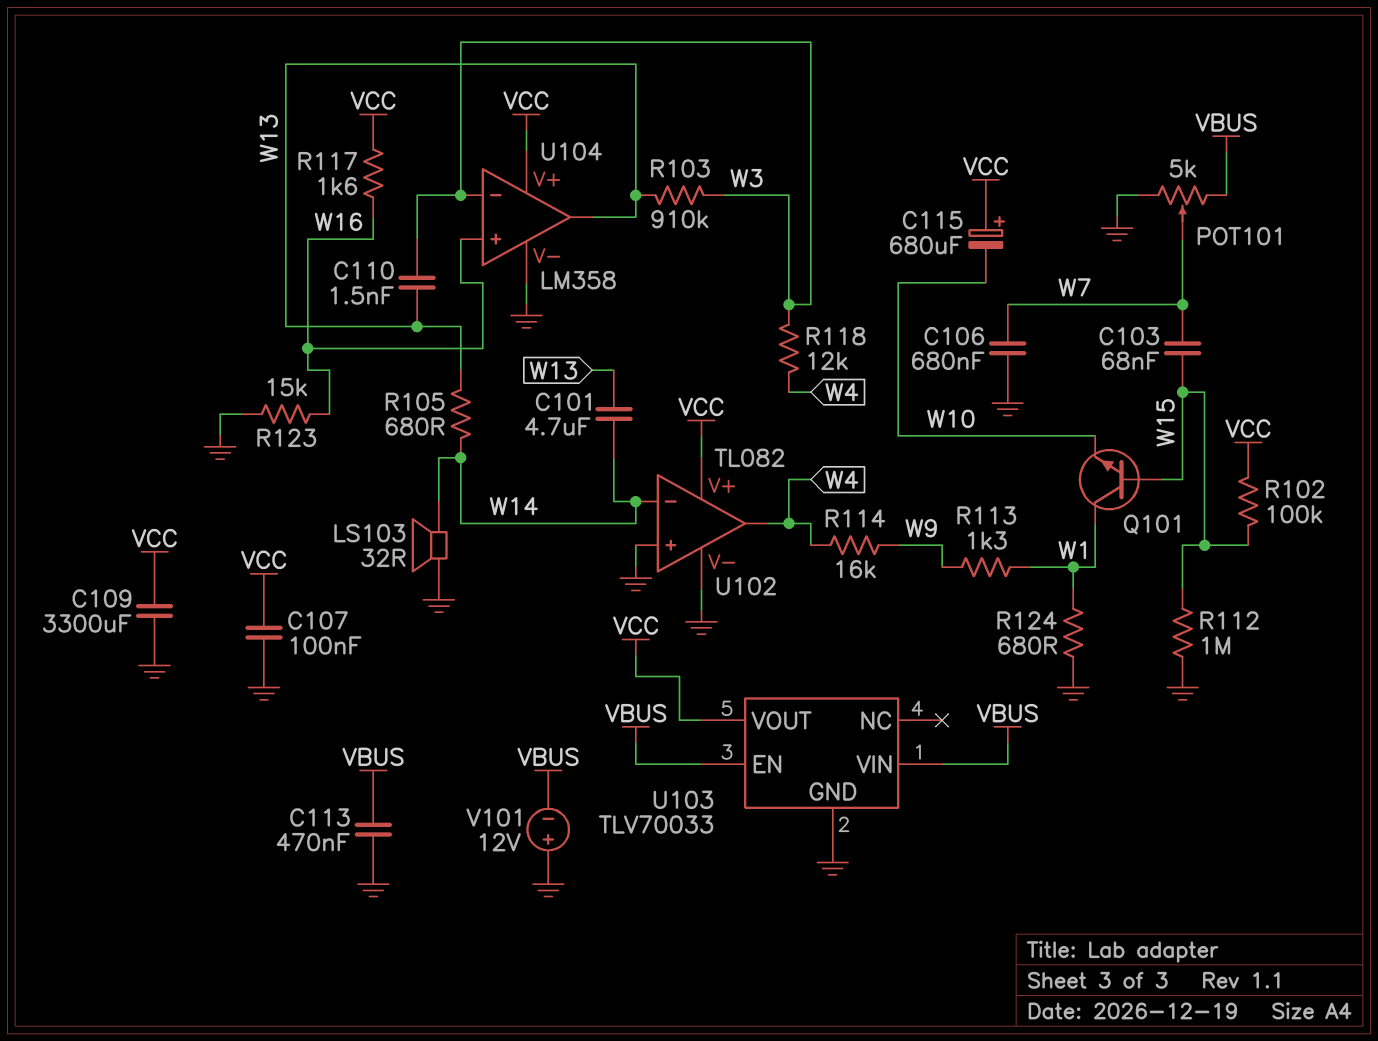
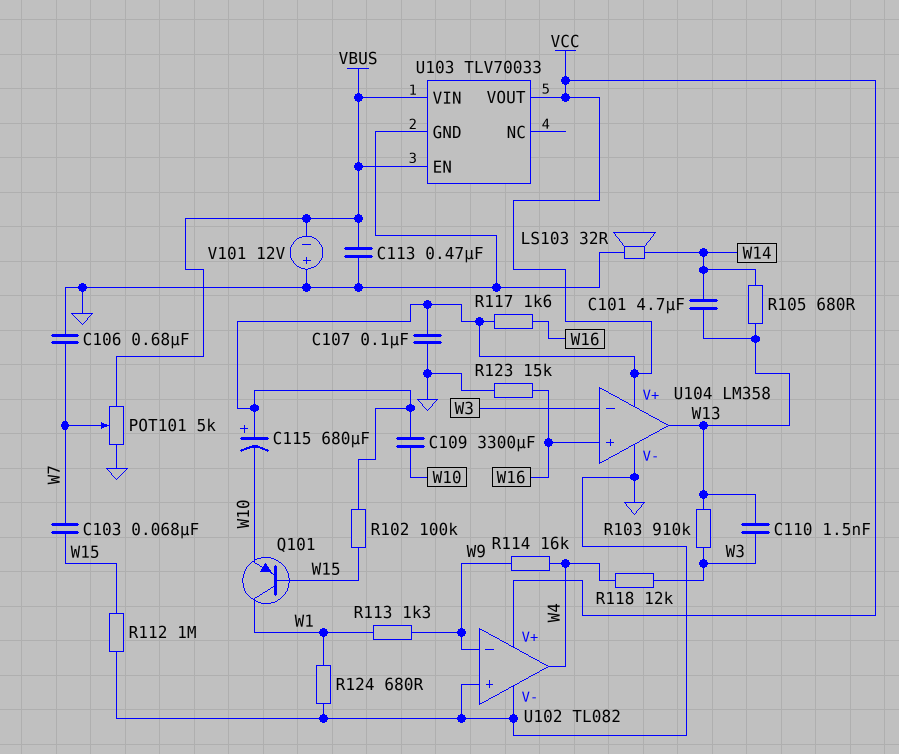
C109: 3300uF (GND, VCC) -> 3300uF (VCC, W10)
Q101: NPN (B W15, C W1, E W10) -> PNP (B W15, C W1, E W10)
U102 pin in-: W14 -> W9

